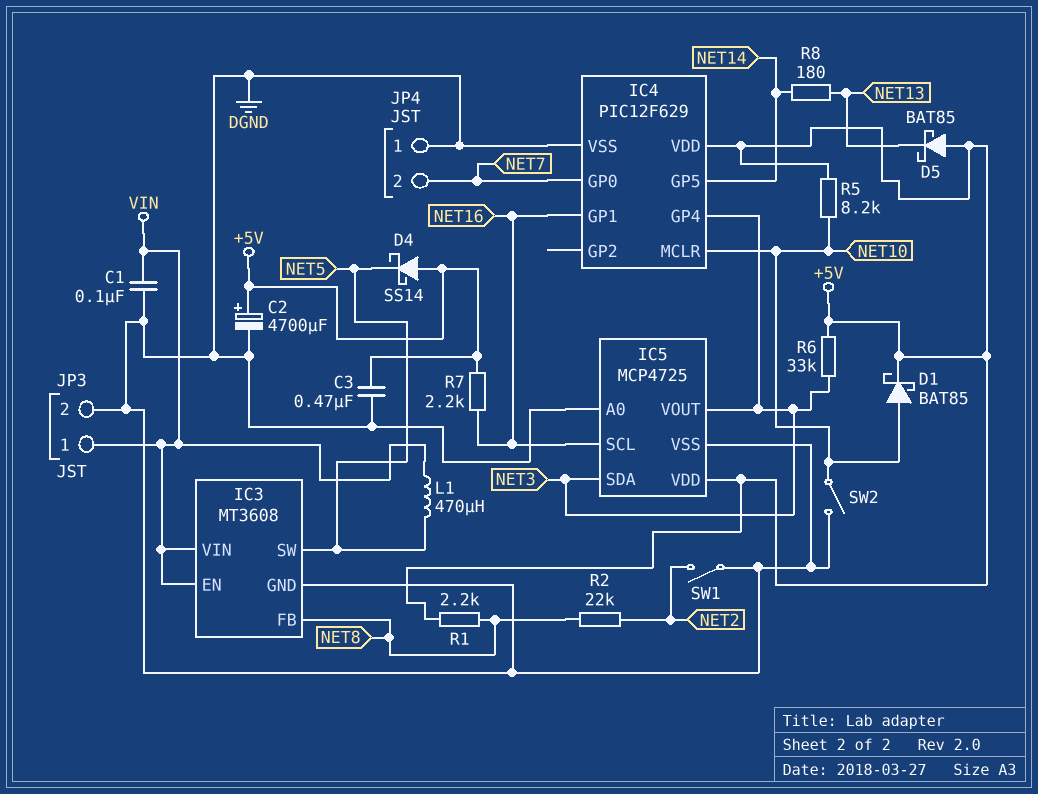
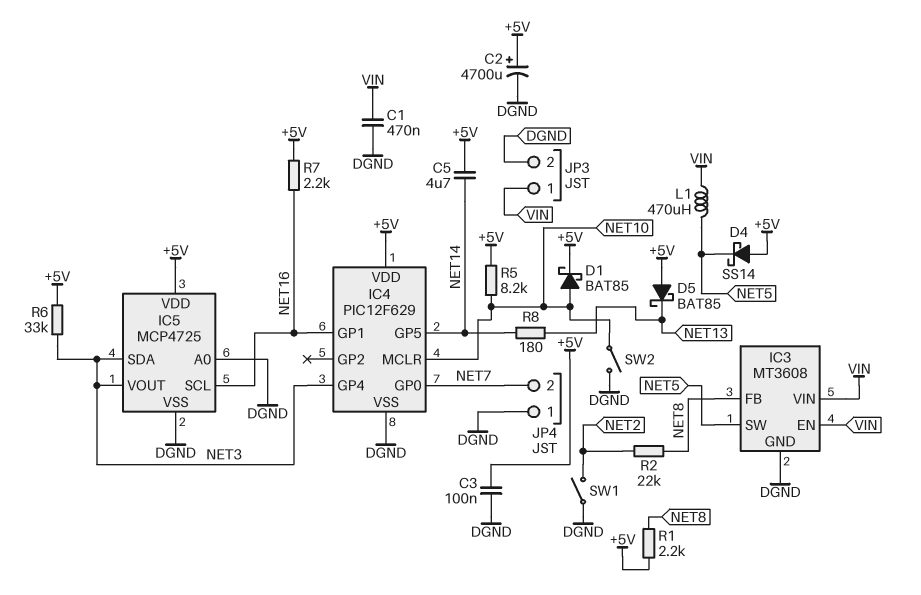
C1: 100nF (DGND, VIN) -> 470nF (DGND, VIN)
C3: 470nF (+5V, DGND) -> 100nF (+5V, DGND)
C5: none -> 4.7uF (+5V, NET14)

